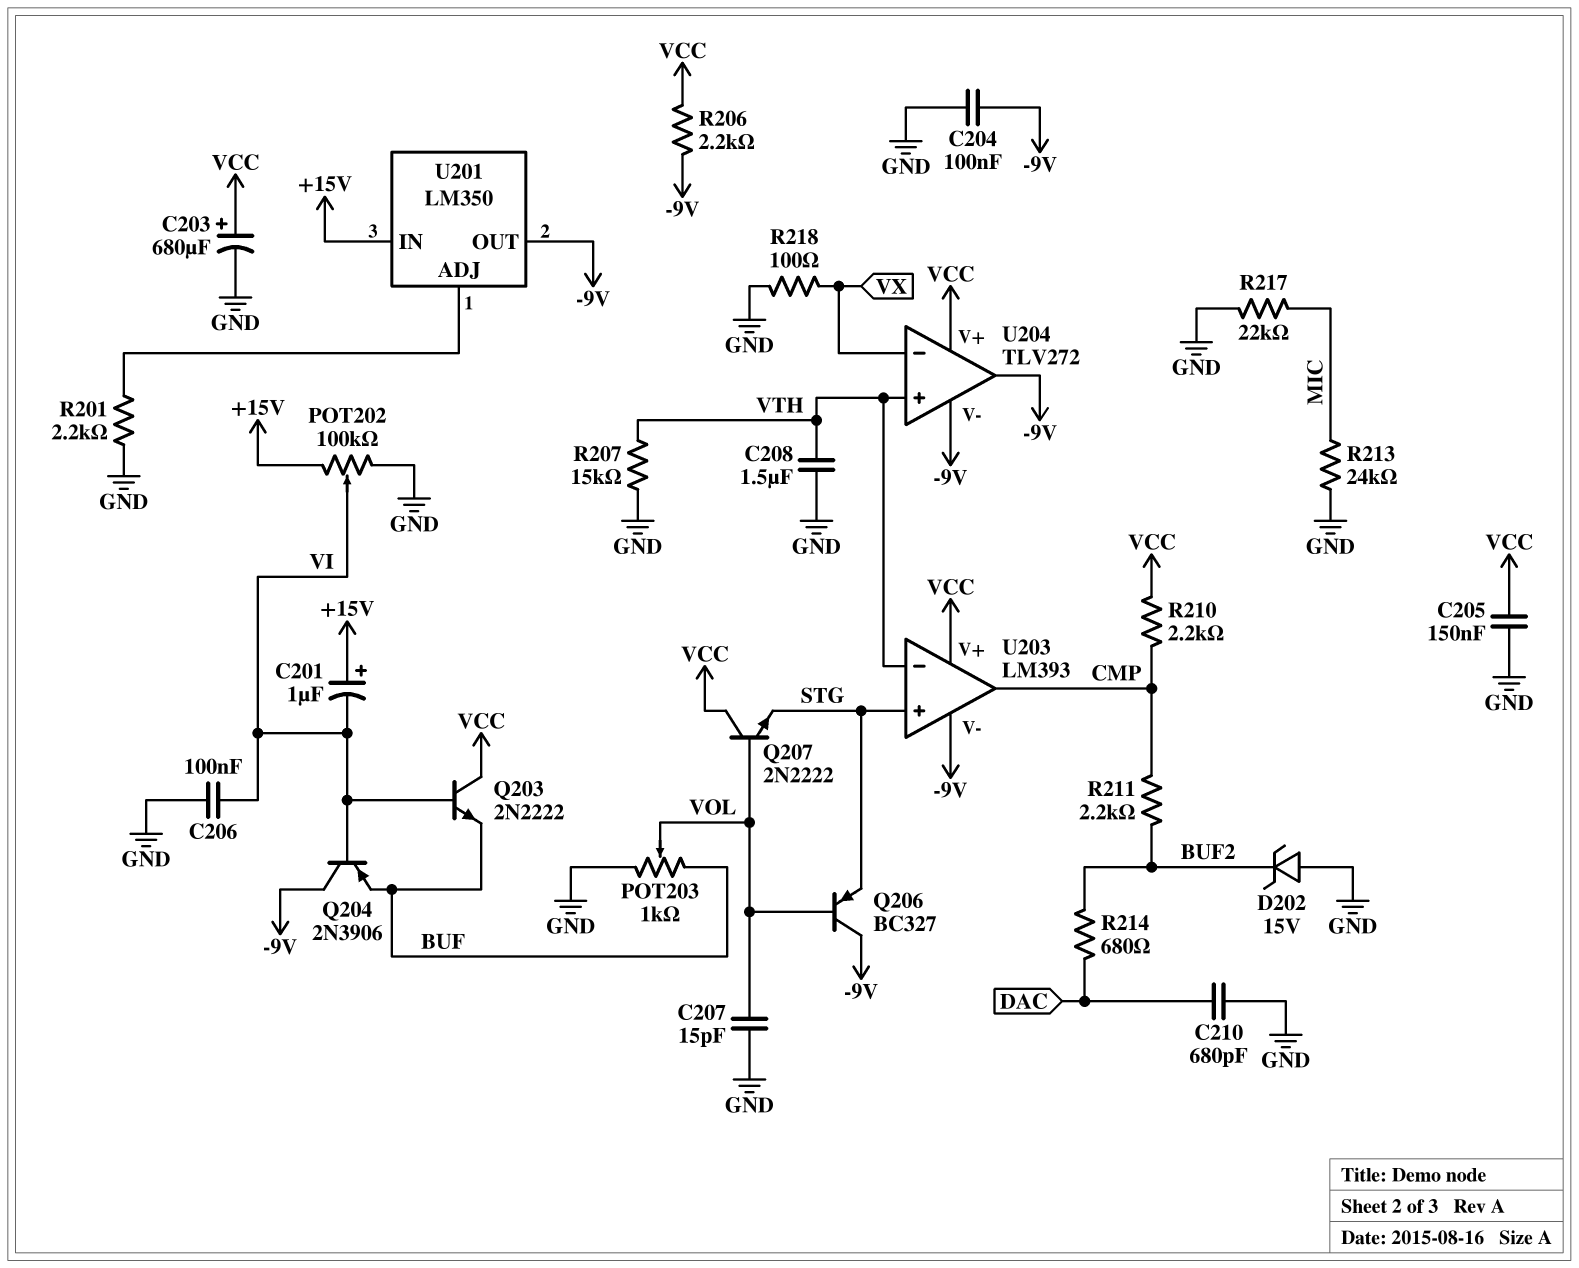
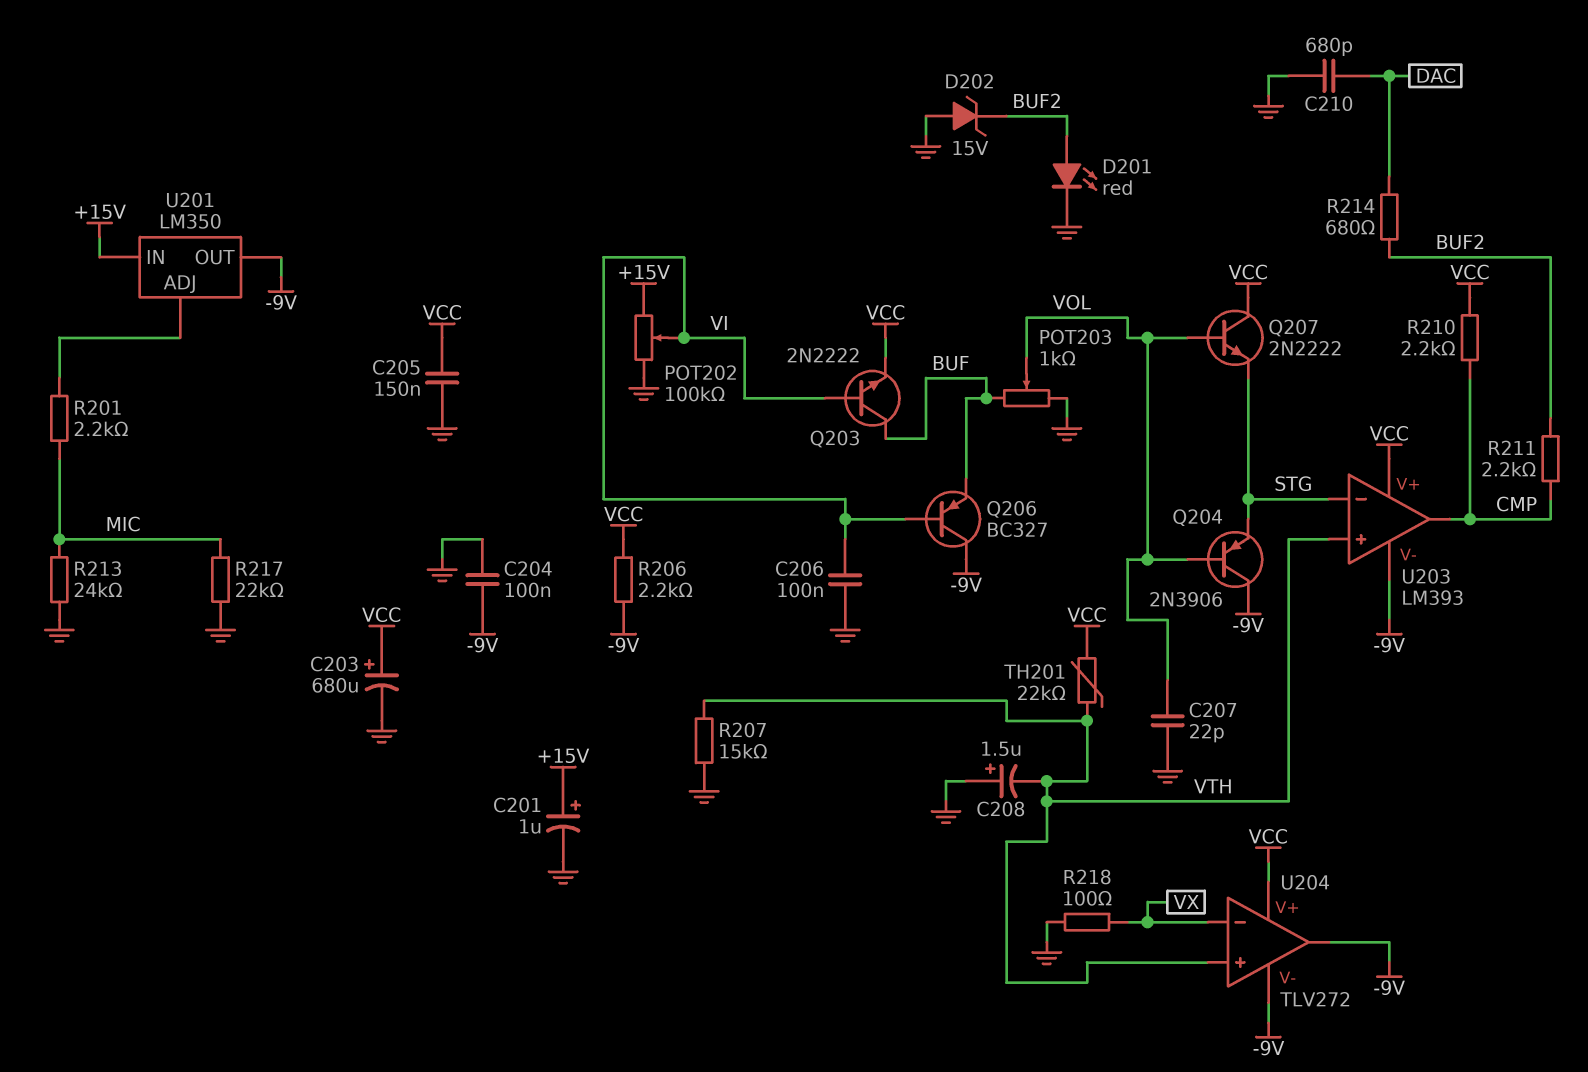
C201: 1uF (plus +15V, minus VI) -> 1uF (plus +15V, minus GND)
C207: 15pF (GND, VOL) -> 22pF (GND, VOL)
C208: 1.5uF (GND, VTH) -> 1.5uF (plus GND, minus VTH)
D201: none -> LED red (A BUF2, K GND)
Q203: NPN 2N2222 (B VI, C VCC, E BUF) -> NPN 2N2222 (B VI, C BUF, E VCC)
Q204: PNP 2N3906 (B VI, C -9V, E BUF) -> PNP 2N3906 (B VOL, C -9V, E STG)
Q206: PNP BC327 (B VOL, C -9V, E STG) -> PNP BC327 (B VI, C -9V, E BUF)
R201: 2.2k (GND, U201/ADJ) -> 2.2k (MIC, U201/ADJ)
TH201: none -> 22k (VCC, VTH)
U203 pin in+: STG -> VTH
U203 pin in-: VTH -> STG

